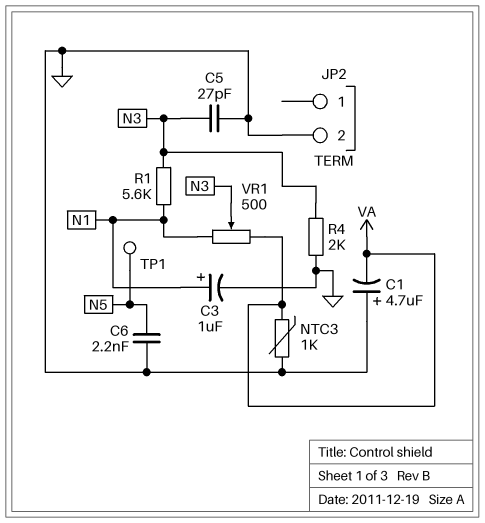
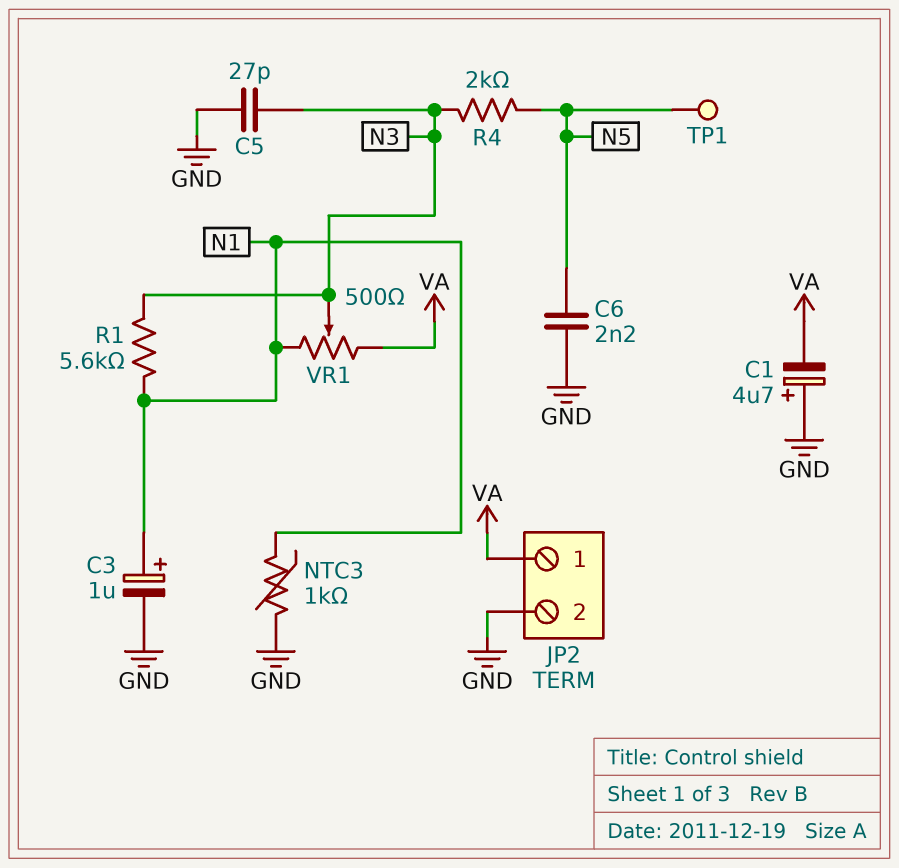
JP2 pin 1: none -> VA
NTC3: 1k (GND, VA) -> 1k (GND, N1)
R4: 2k (GND, N3) -> 2k (N3, N5)

